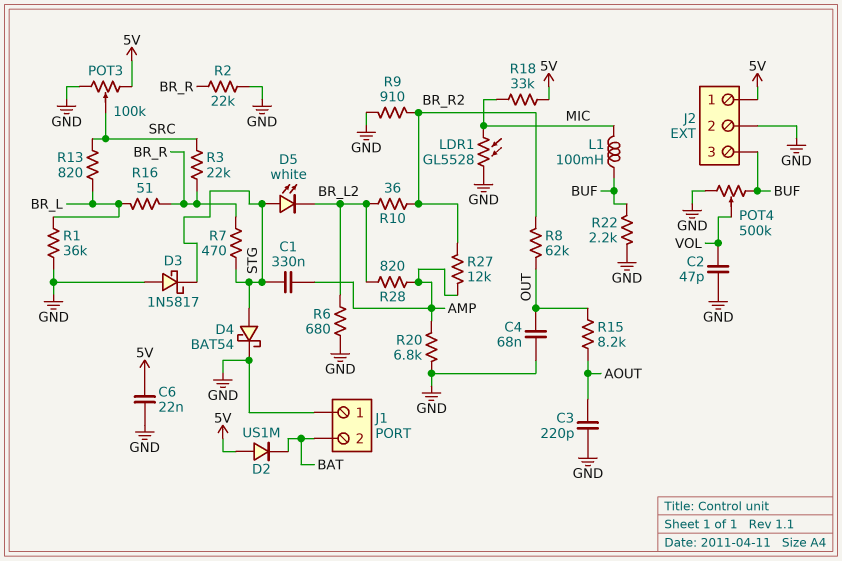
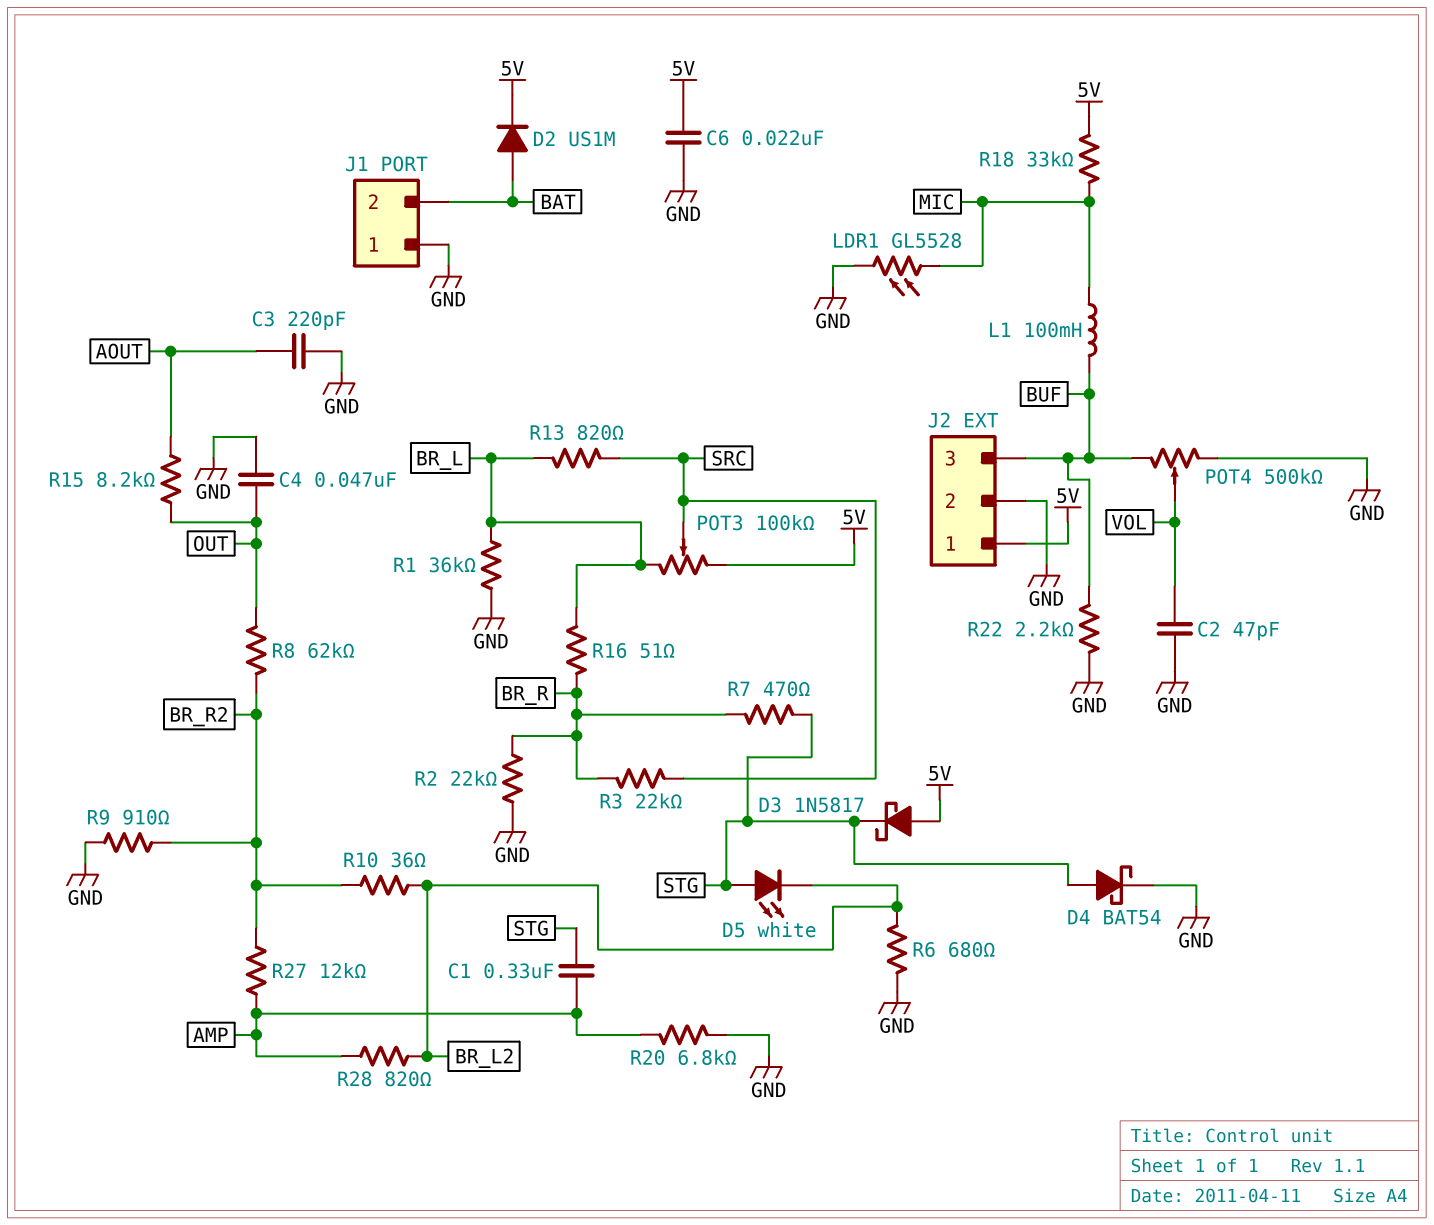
C4: 68nF (GND, OUT) -> 47nF (GND, OUT)
D2: diode US1M (A 5V, K BAT) -> diode US1M (A BAT, K 5V)
D3: schottky 1N5817 (A GND, K STG) -> schottky 1N5817 (A 5V, K STG)
POT3: 100k (5V, GND, wiper SRC) -> 100k (5V, BR_L, wiper SRC)

